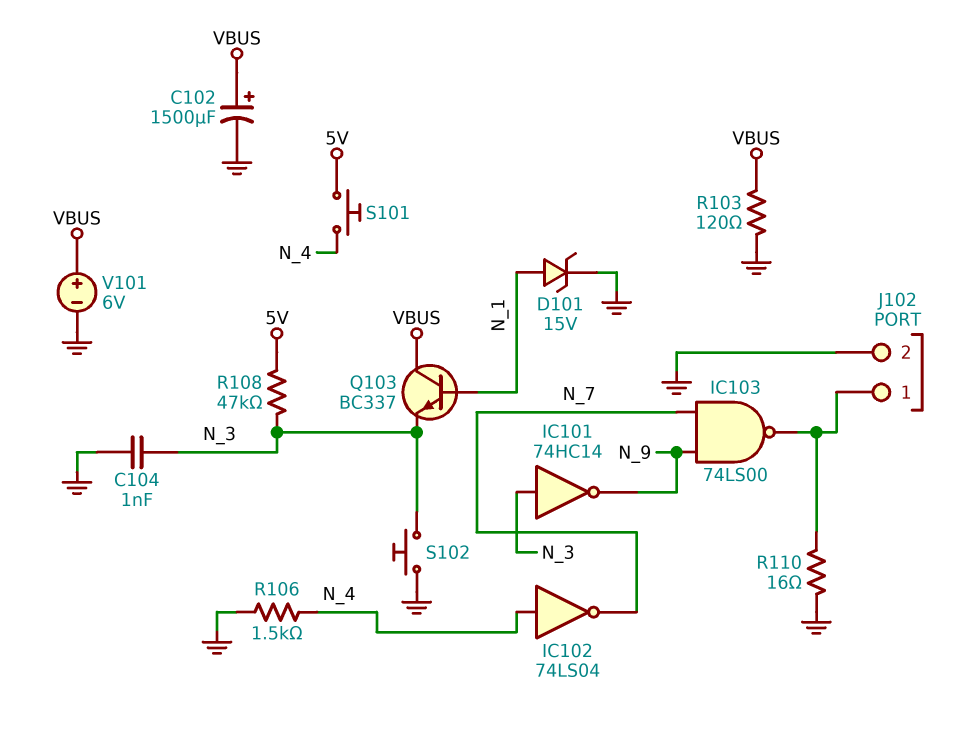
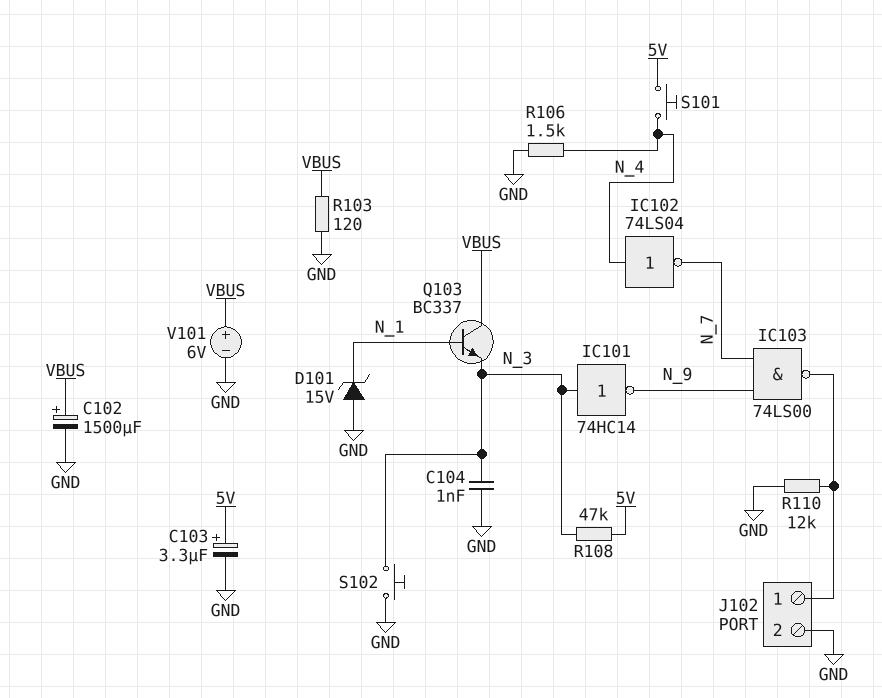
C103: none -> 3.3uF (plus 5V, minus GND)
D101: zener 15V (A N_1, K GND) -> zener 15V (A GND, K N_1)
R110: 16 (GND, J102/1) -> 12k (GND, J102/1)

